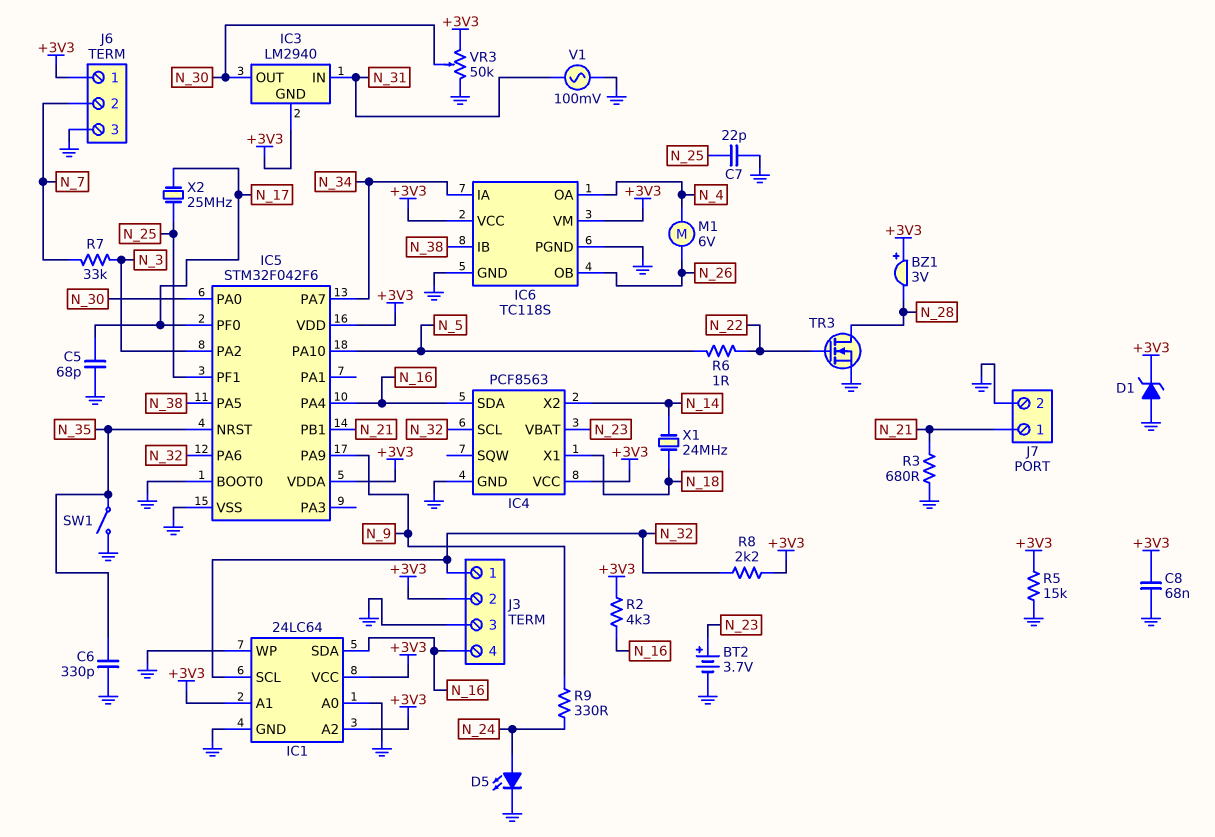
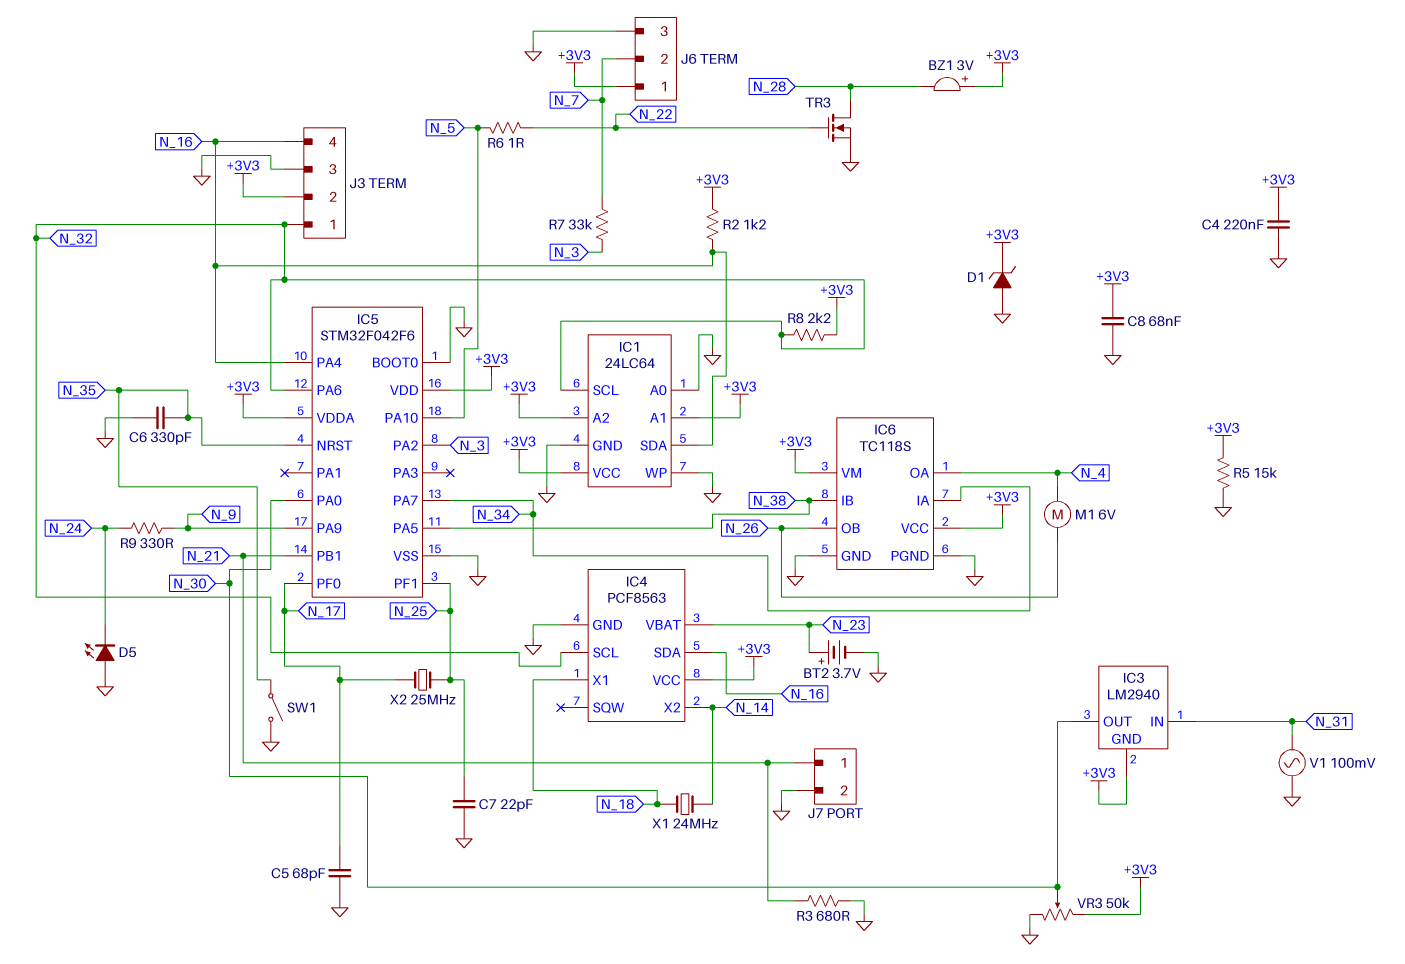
C4: none -> 220nF (+3V3, GND)
D5: LED (A N_24, K GND) -> LED (A GND, K N_24)
R2: 4.3k (+3V3, N_16) -> 1.2k (+3V3, N_16)

